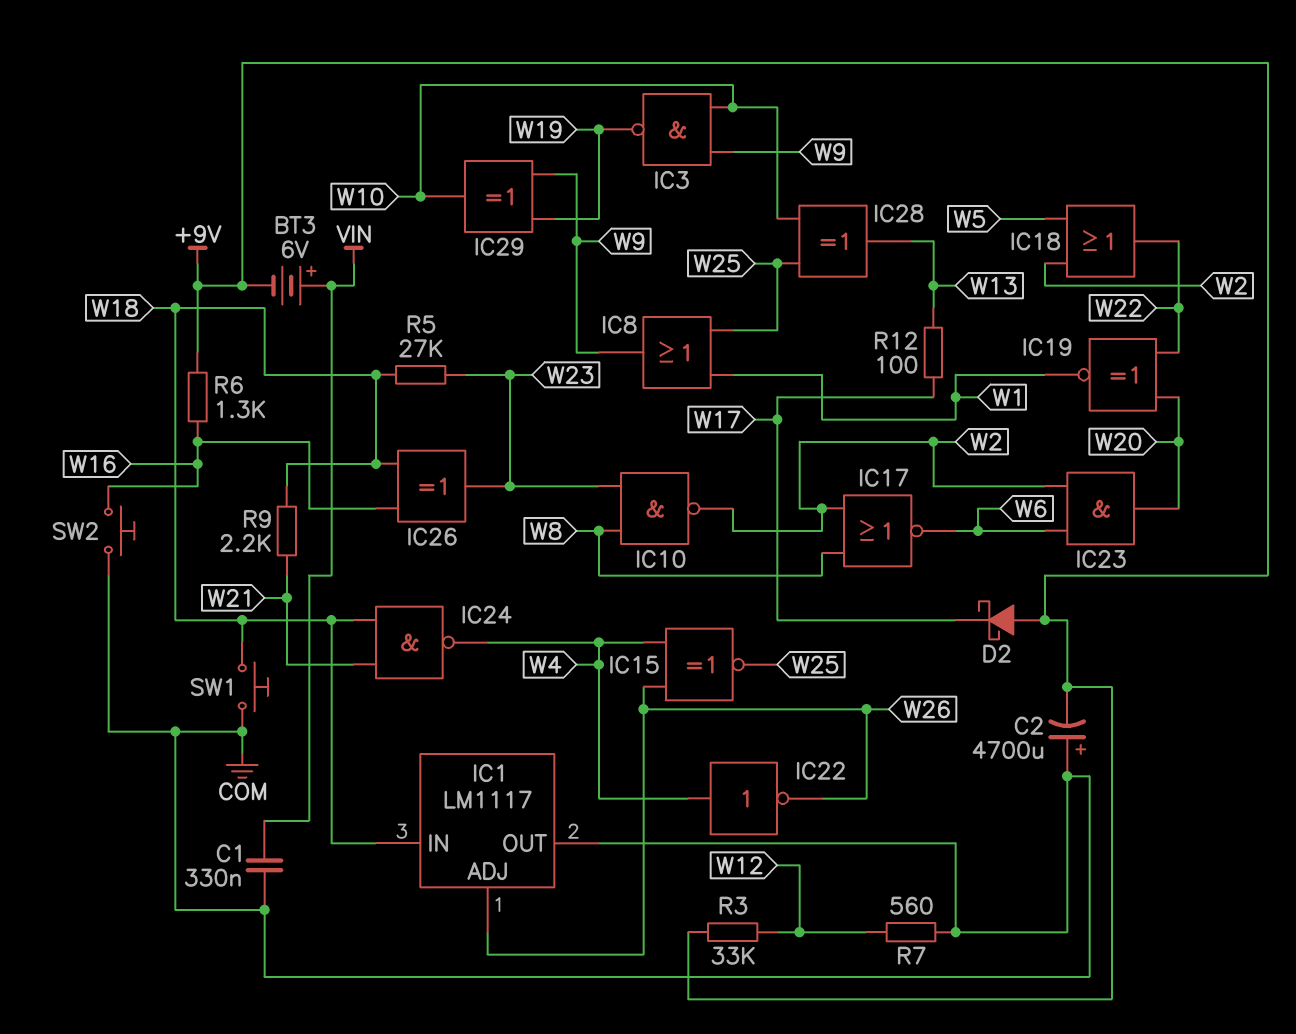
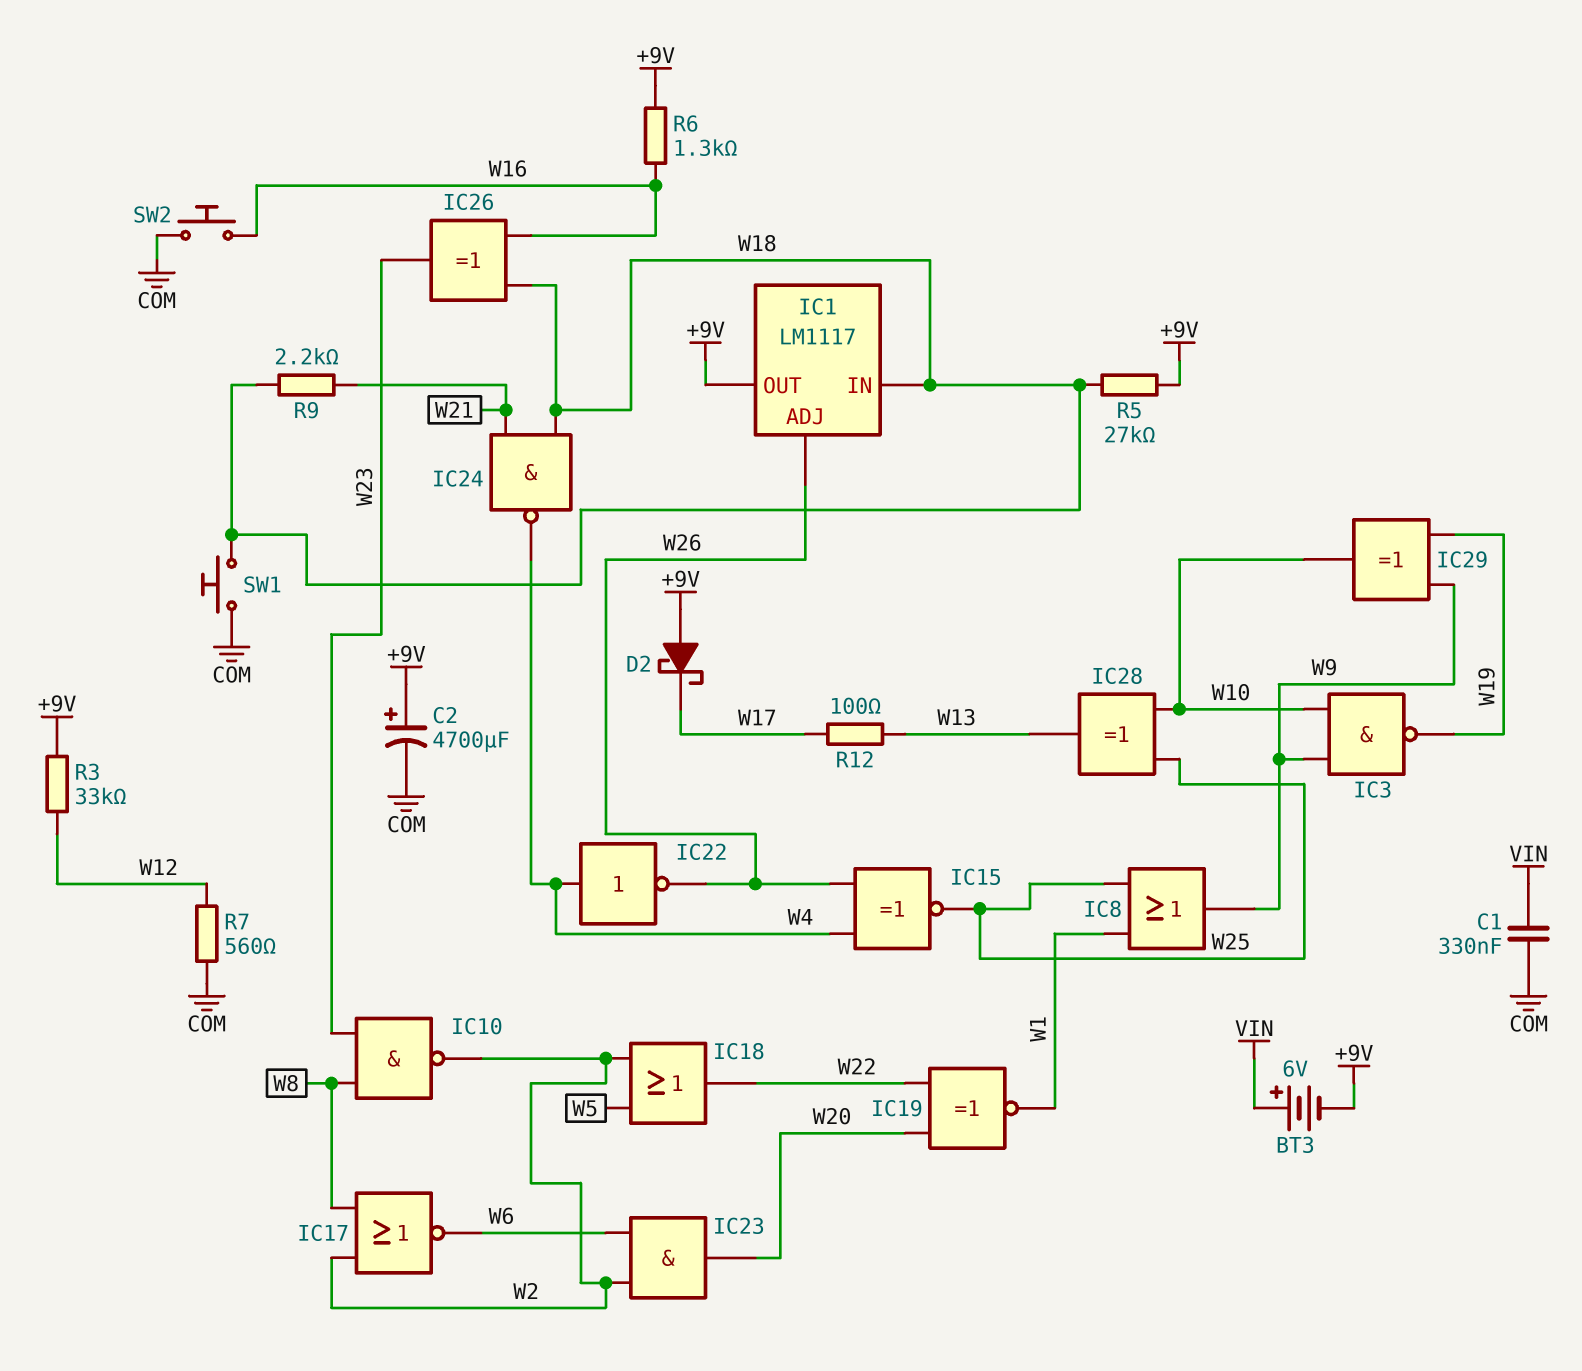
C2: 4700uF (plus COM, minus +9V) -> 4700uF (plus +9V, minus COM)
IC1 pin OUT: COM -> +9V
R5: 27k (W18, W23) -> 27k (+9V, W18)

